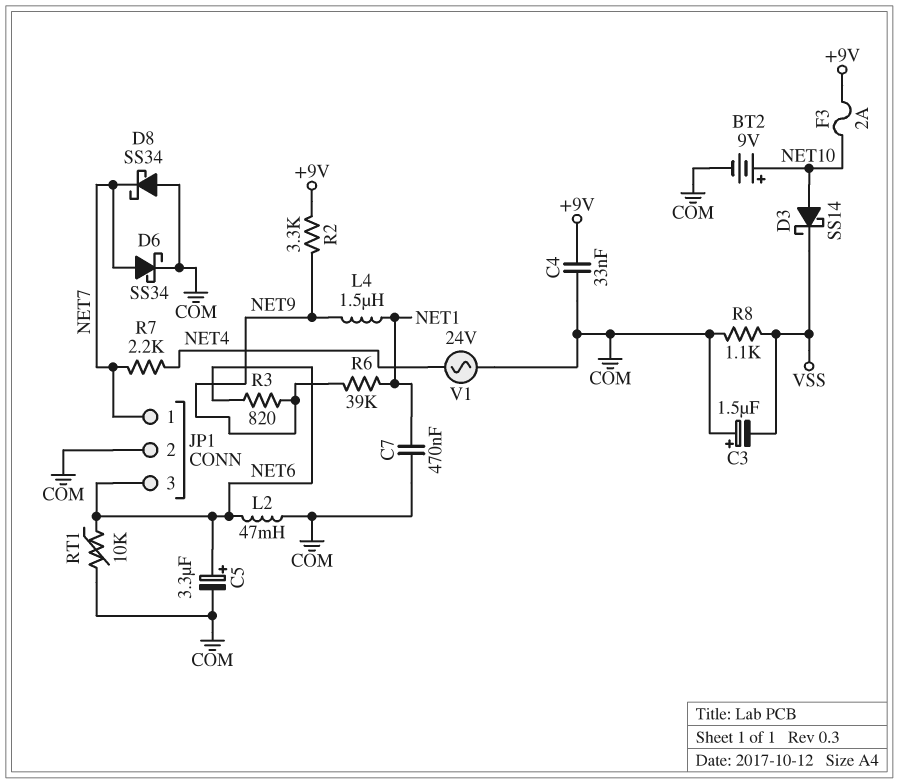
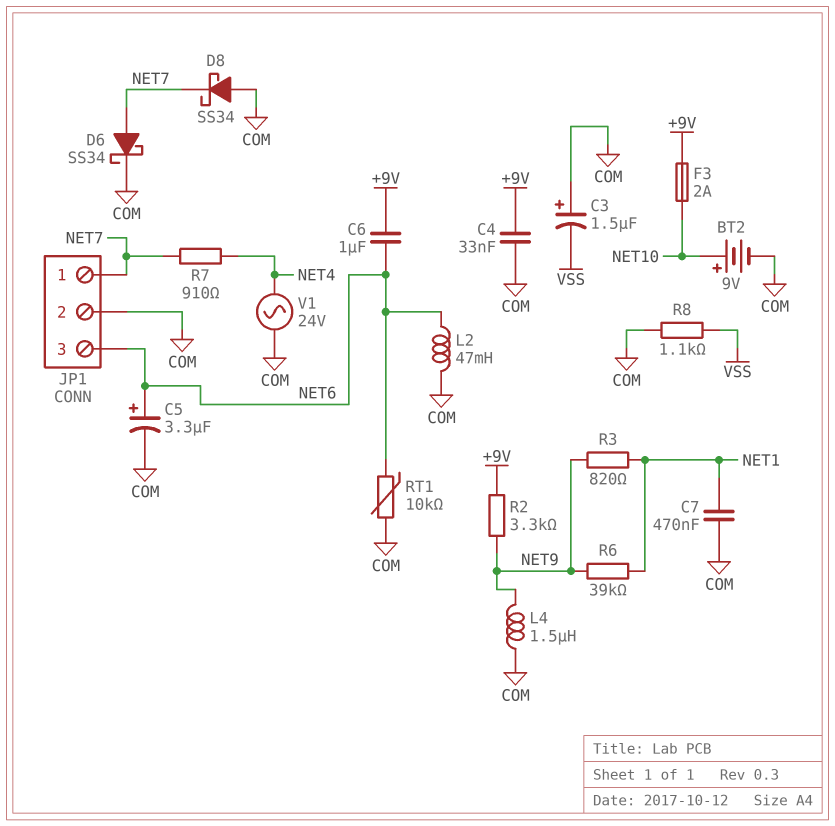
C6: none -> 1uF (+9V, NET6)
D3: schottky SS14 (A NET10, K VSS) -> none
L4: 1.5uH (NET1, NET9) -> 1.5uH (COM, NET9)
R3: 820 (NET6, NET9) -> 820 (NET1, NET9)
R7: 2.2k (NET4, NET7) -> 910 (NET4, NET7)

